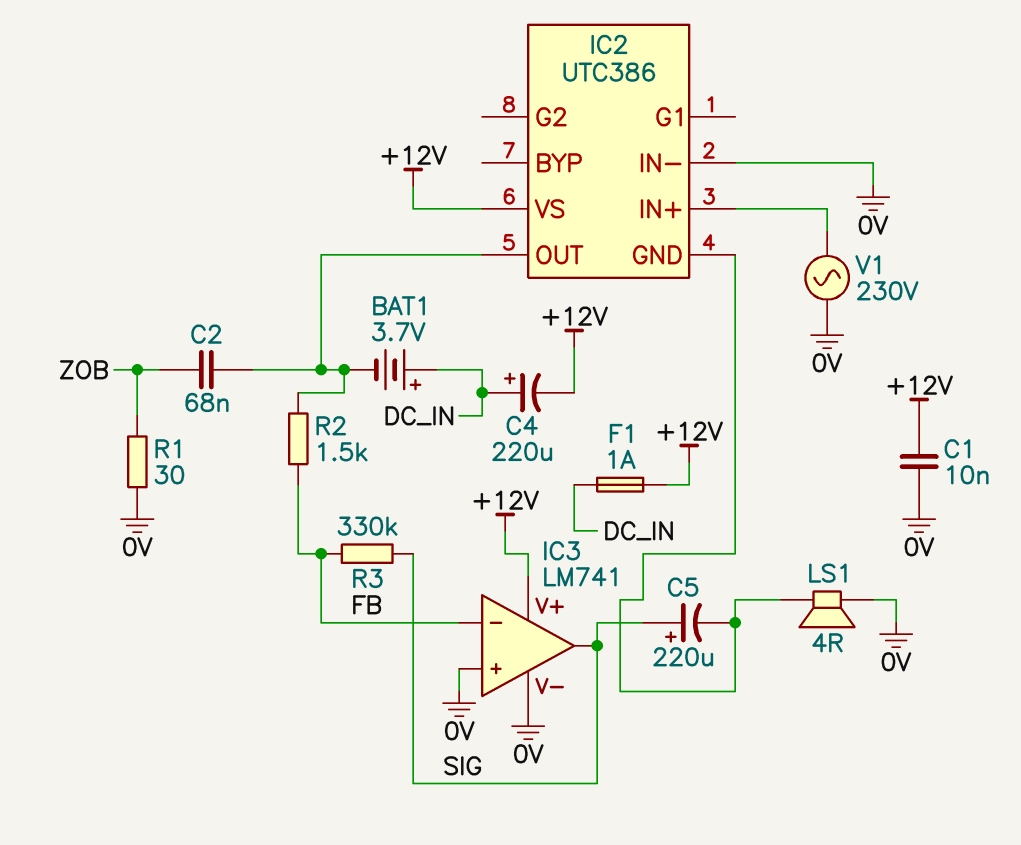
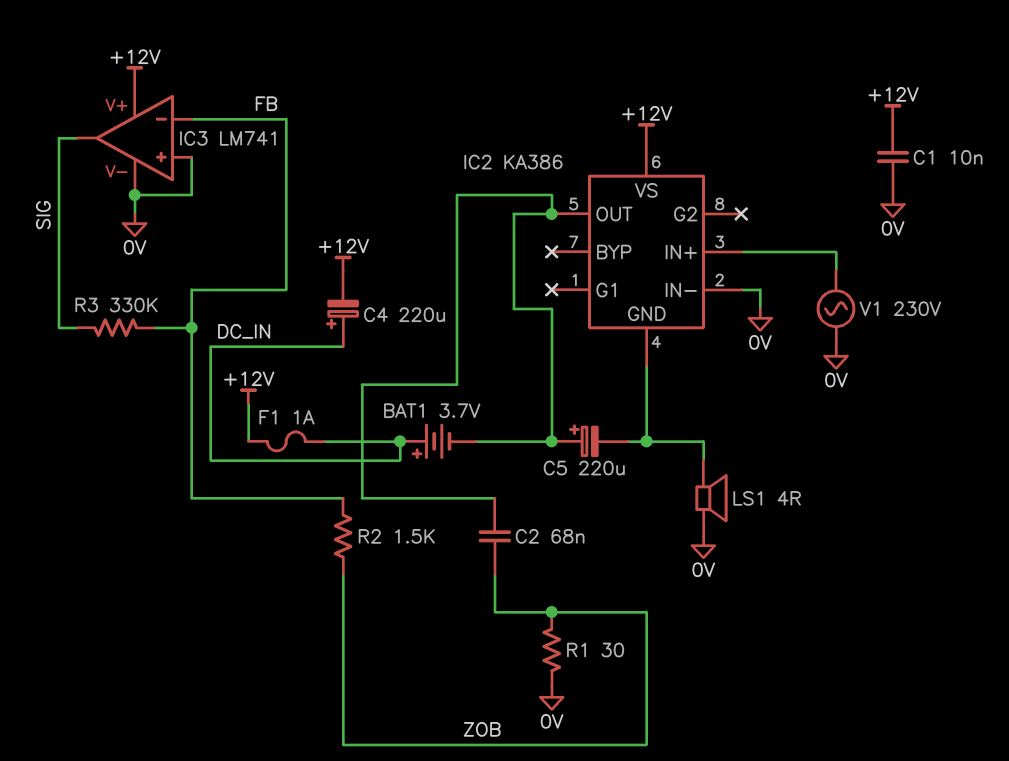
C5: 220uF (plus SIG, minus IC2/GND) -> 220uF (plus IC2/OUT, minus IC2/GND)
IC2: UTC386 -> KA386
R2: 1.5k (FB, IC2/OUT) -> 1.5k (FB, ZOB)

